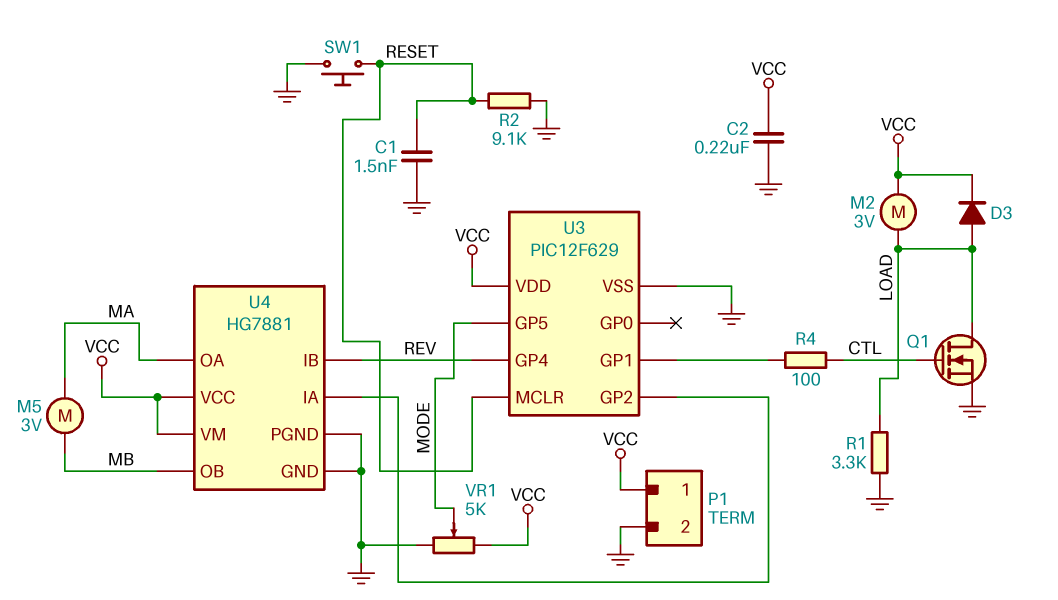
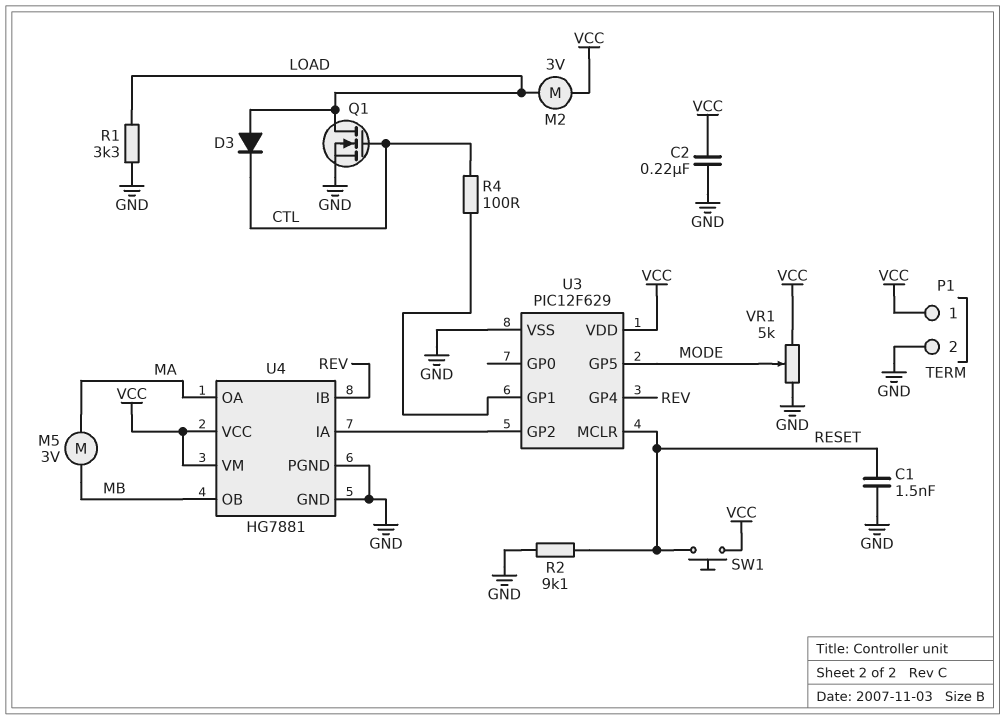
D3: diode (A LOAD, K VCC) -> diode (A LOAD, K CTL)
SW1: button (GND, RESET) -> button (RESET, VCC)

